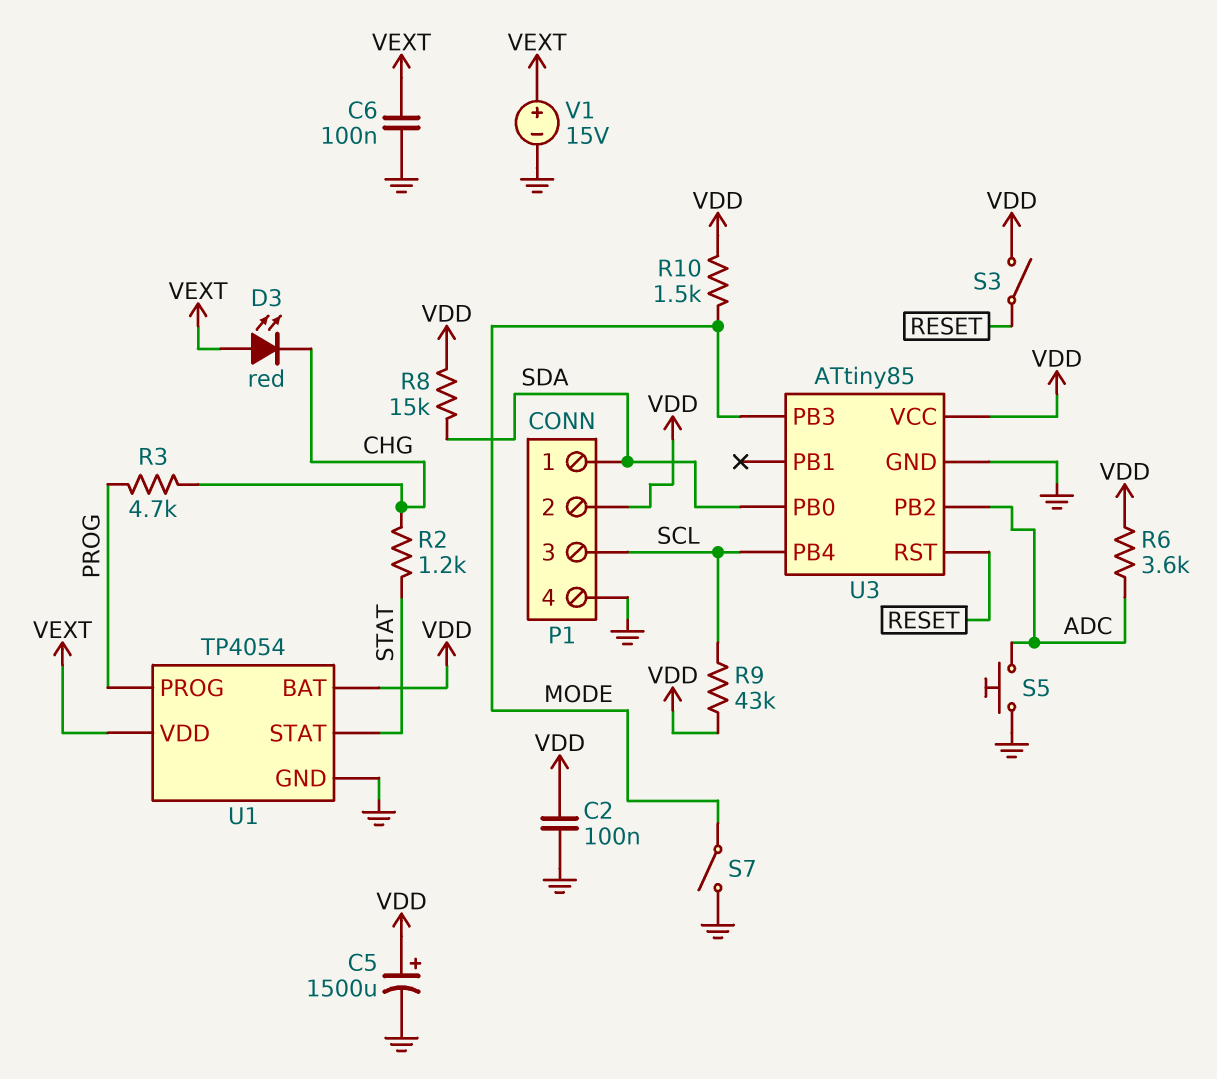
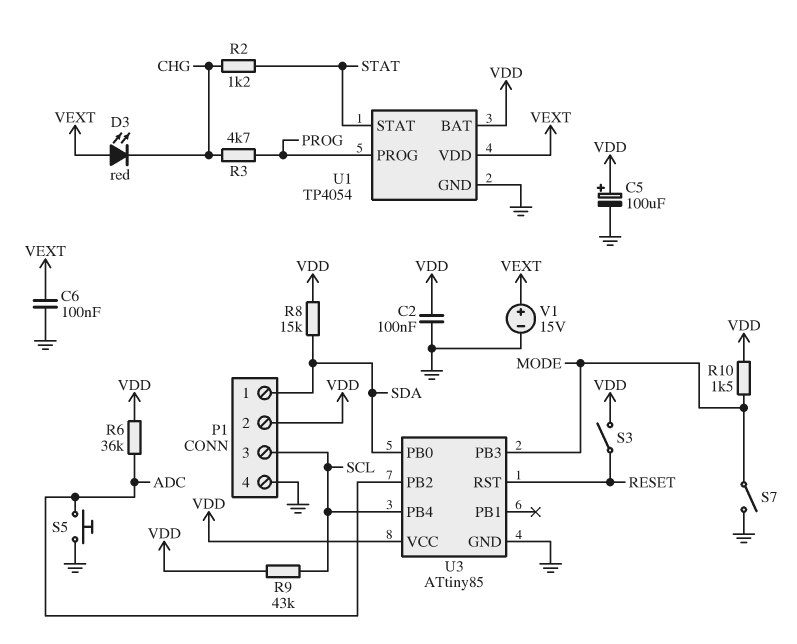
C5: 1500uF (plus VDD, minus GND) -> 100uF (plus VDD, minus GND)
R6: 3.6k (ADC, VDD) -> 36k (ADC, VDD)

